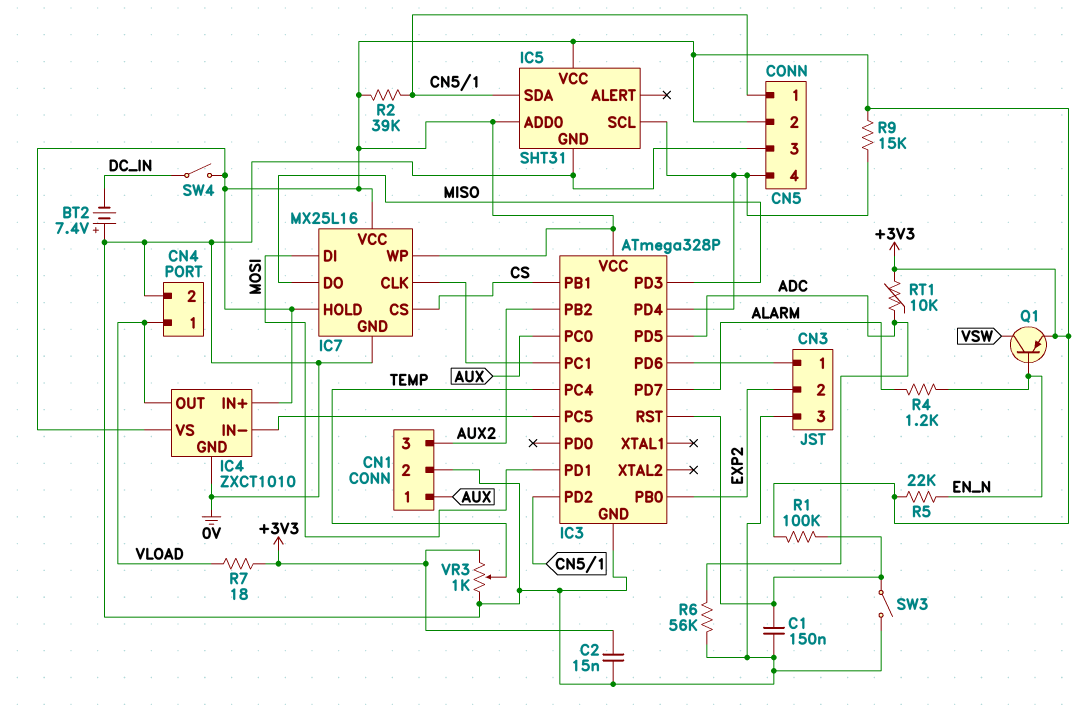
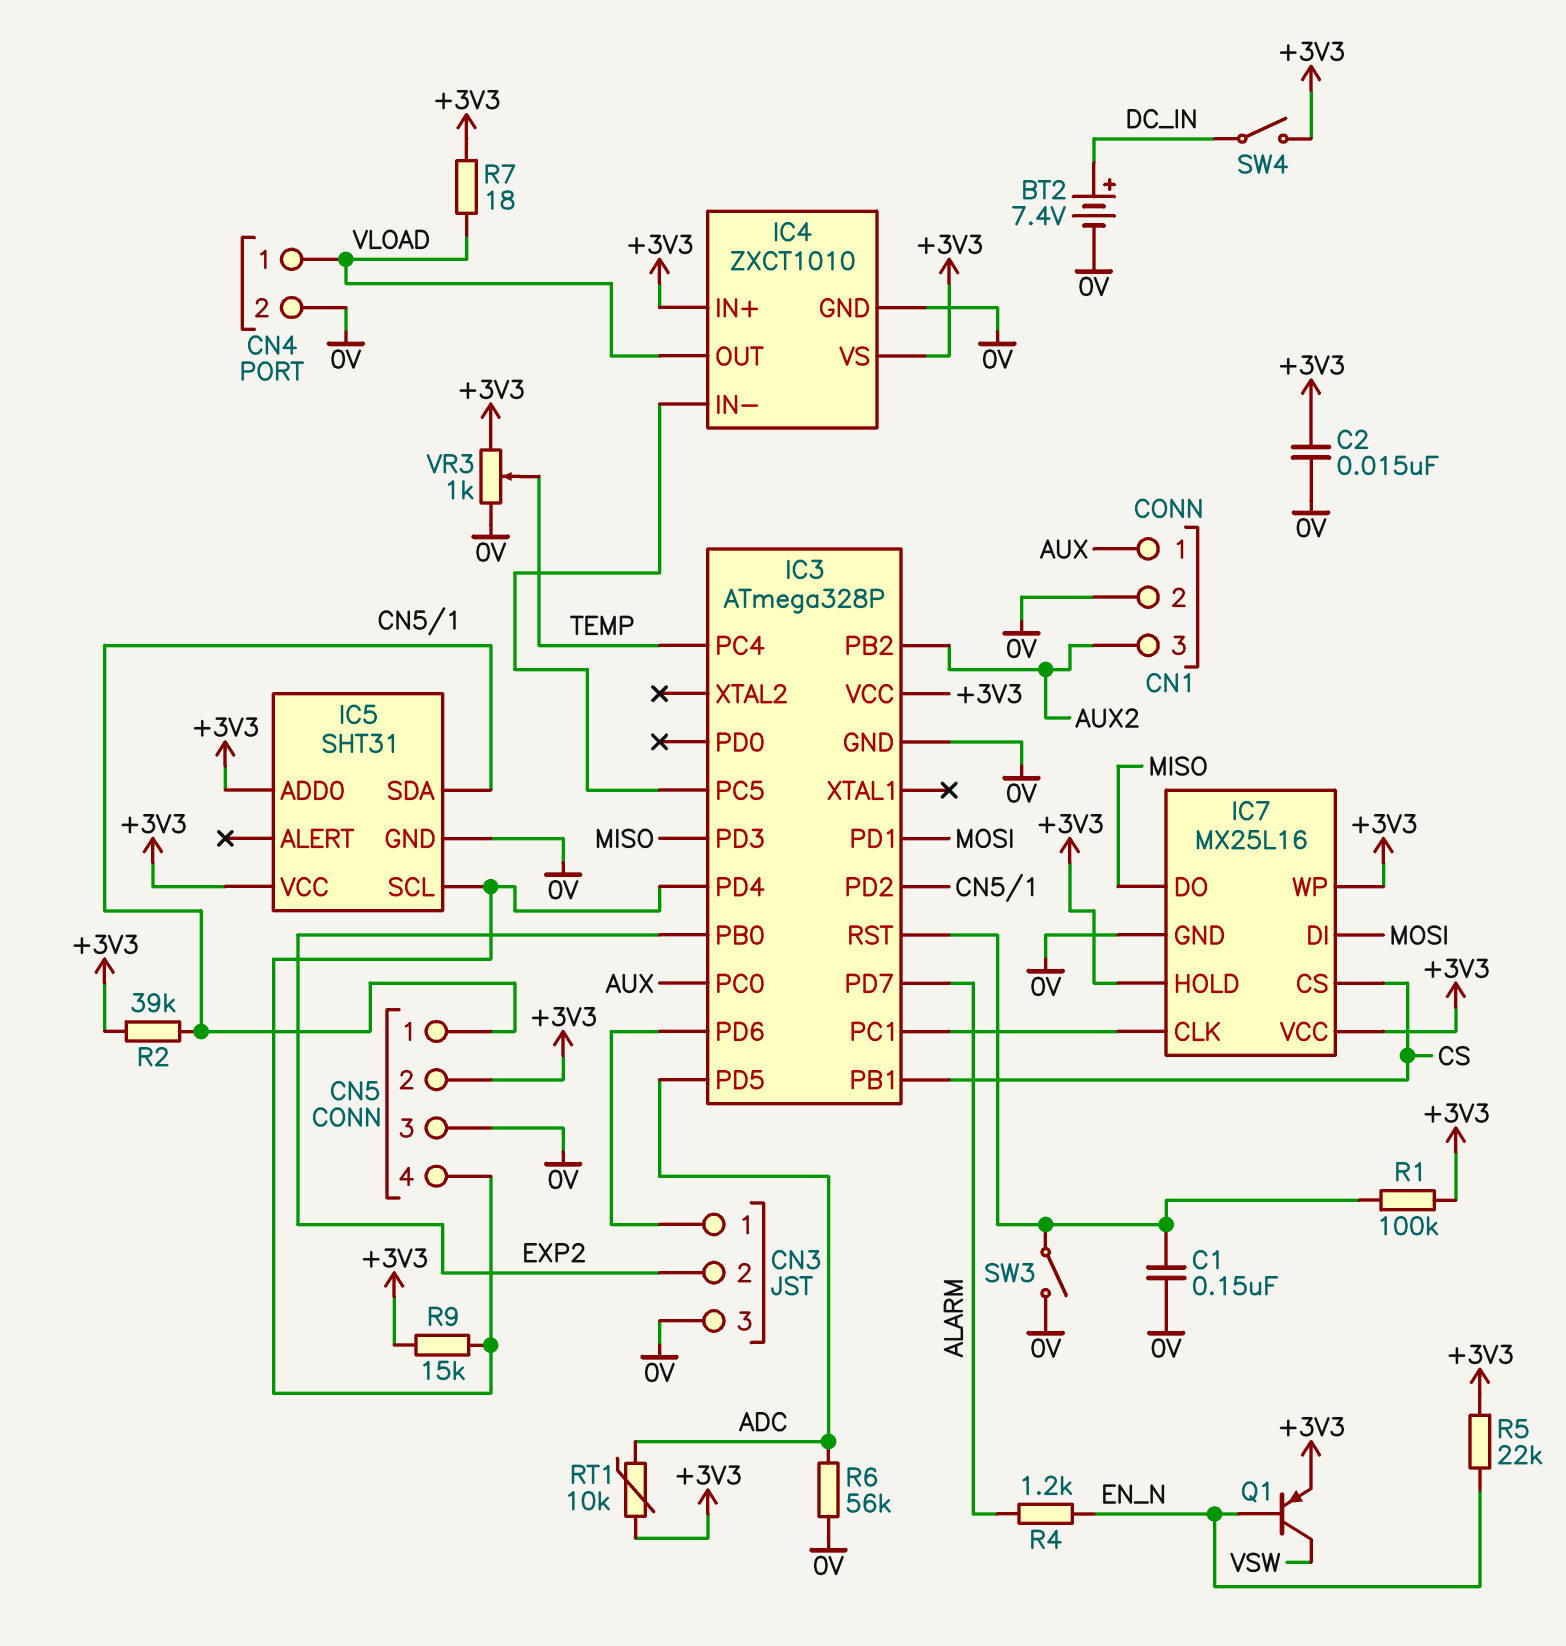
BT2: 7.4V (plus 0V, minus DC_IN) -> 7.4V (plus DC_IN, minus 0V)

